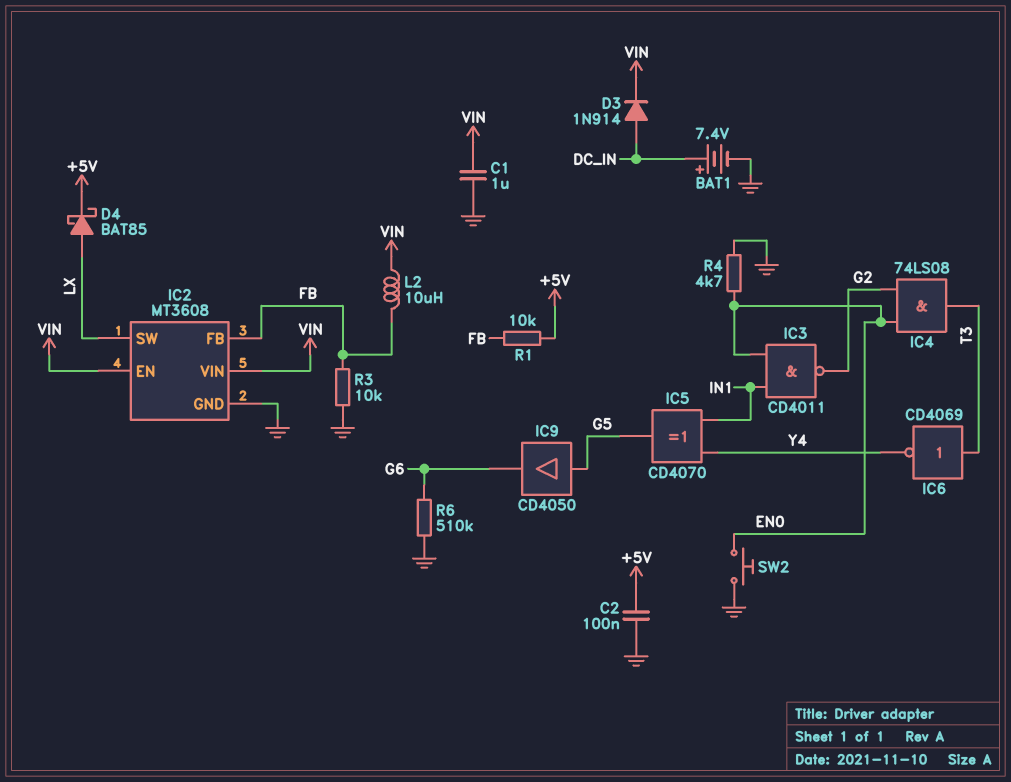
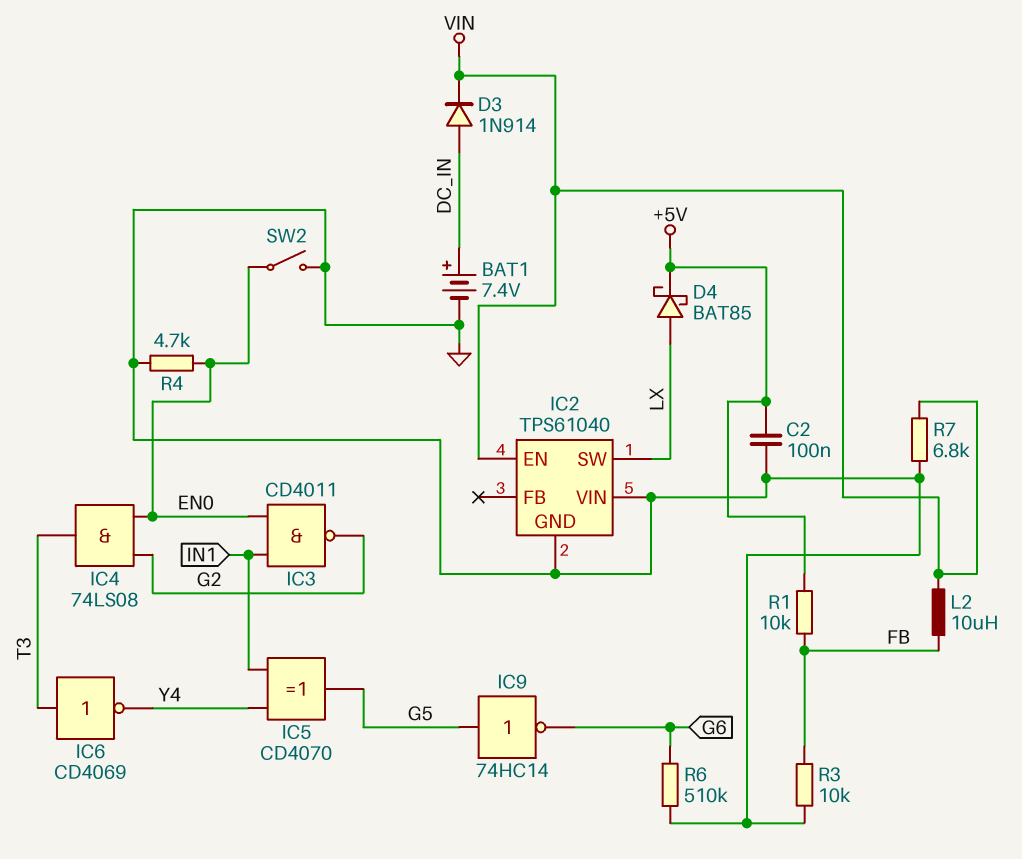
C1: 1uF (GND, VIN) -> none
IC2: MT3608 -> TPS61040
IC2 pin FB: FB -> none
IC2 pin VIN: VIN -> GND
IC9: buffer CD4050 (in G5, out G6) -> NOT 74HC14 (in G5, out G6)
R7: none -> 6.8k (GND, VIN)
SW2: button (EN0, GND) -> switch (EN0, GND)

